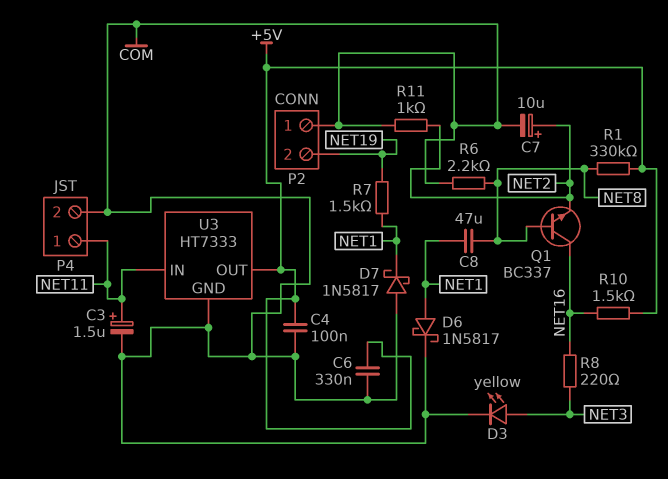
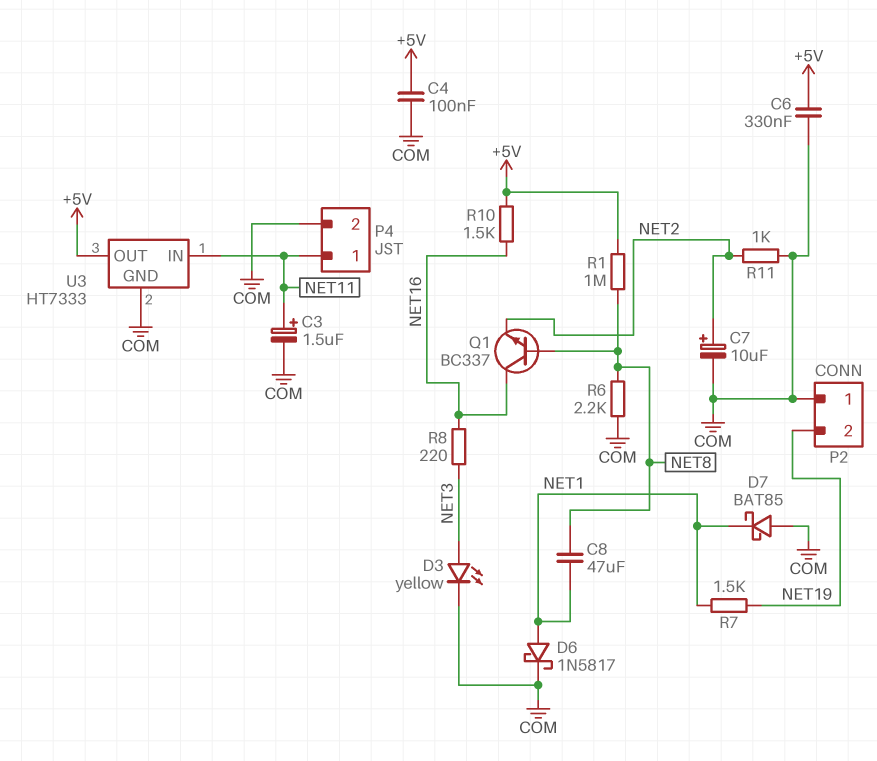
D7: schottky 1N5817 (A COM, K NET1) -> schottky BAT85 (A COM, K NET1)
R1: 330k (+5V, NET8) -> 1M (+5V, NET8)

